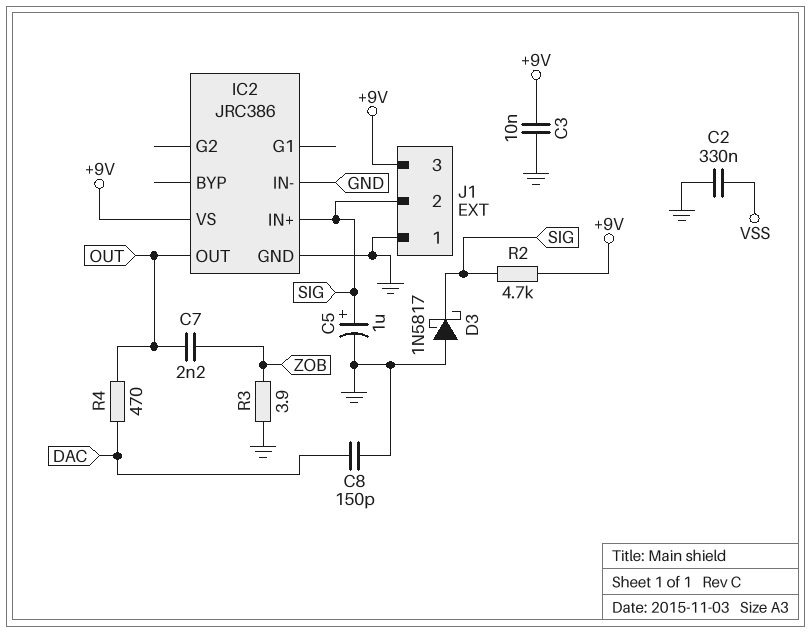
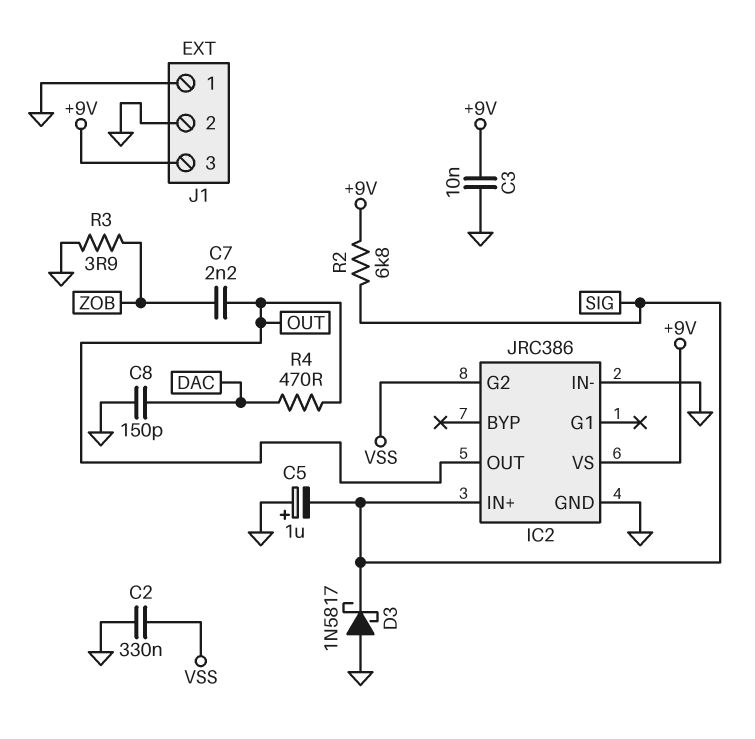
C5: 1uF (plus SIG, minus GND) -> 1uF (plus GND, minus SIG)
IC2 pin G2: none -> VSS
J1 pin 2: SIG -> GND
R2: 4.7k (+9V, SIG) -> 6.8k (+9V, SIG)

